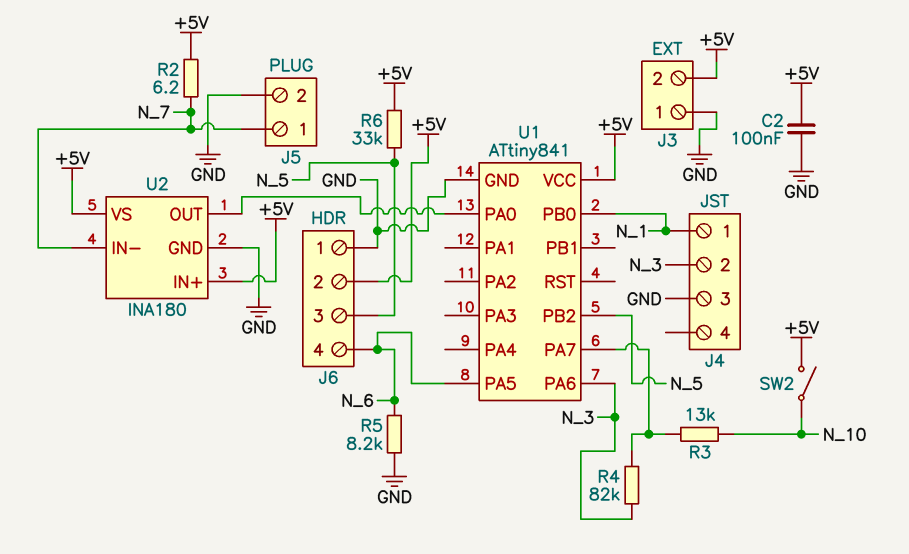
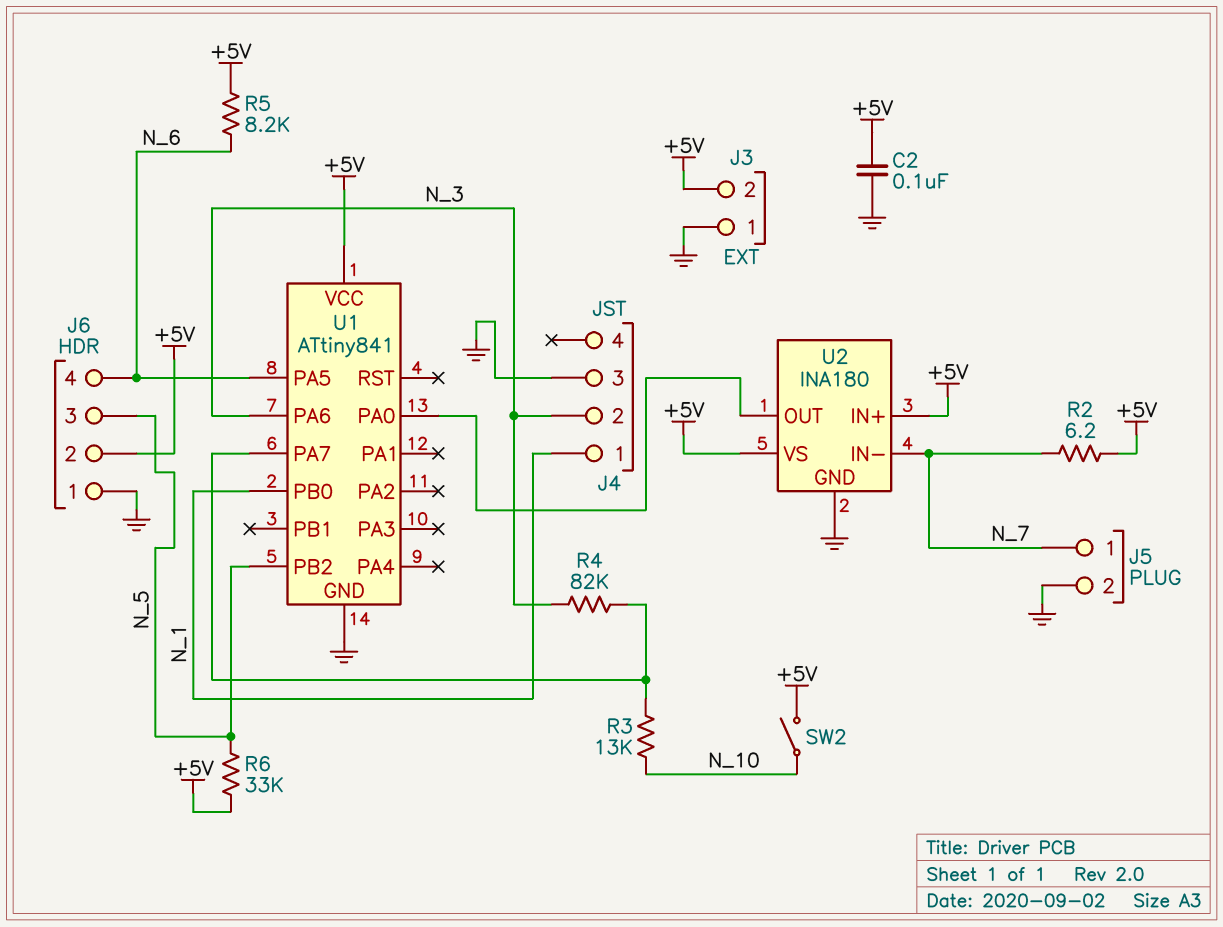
R5: 8.2k (GND, N_6) -> 8.2k (+5V, N_6)

